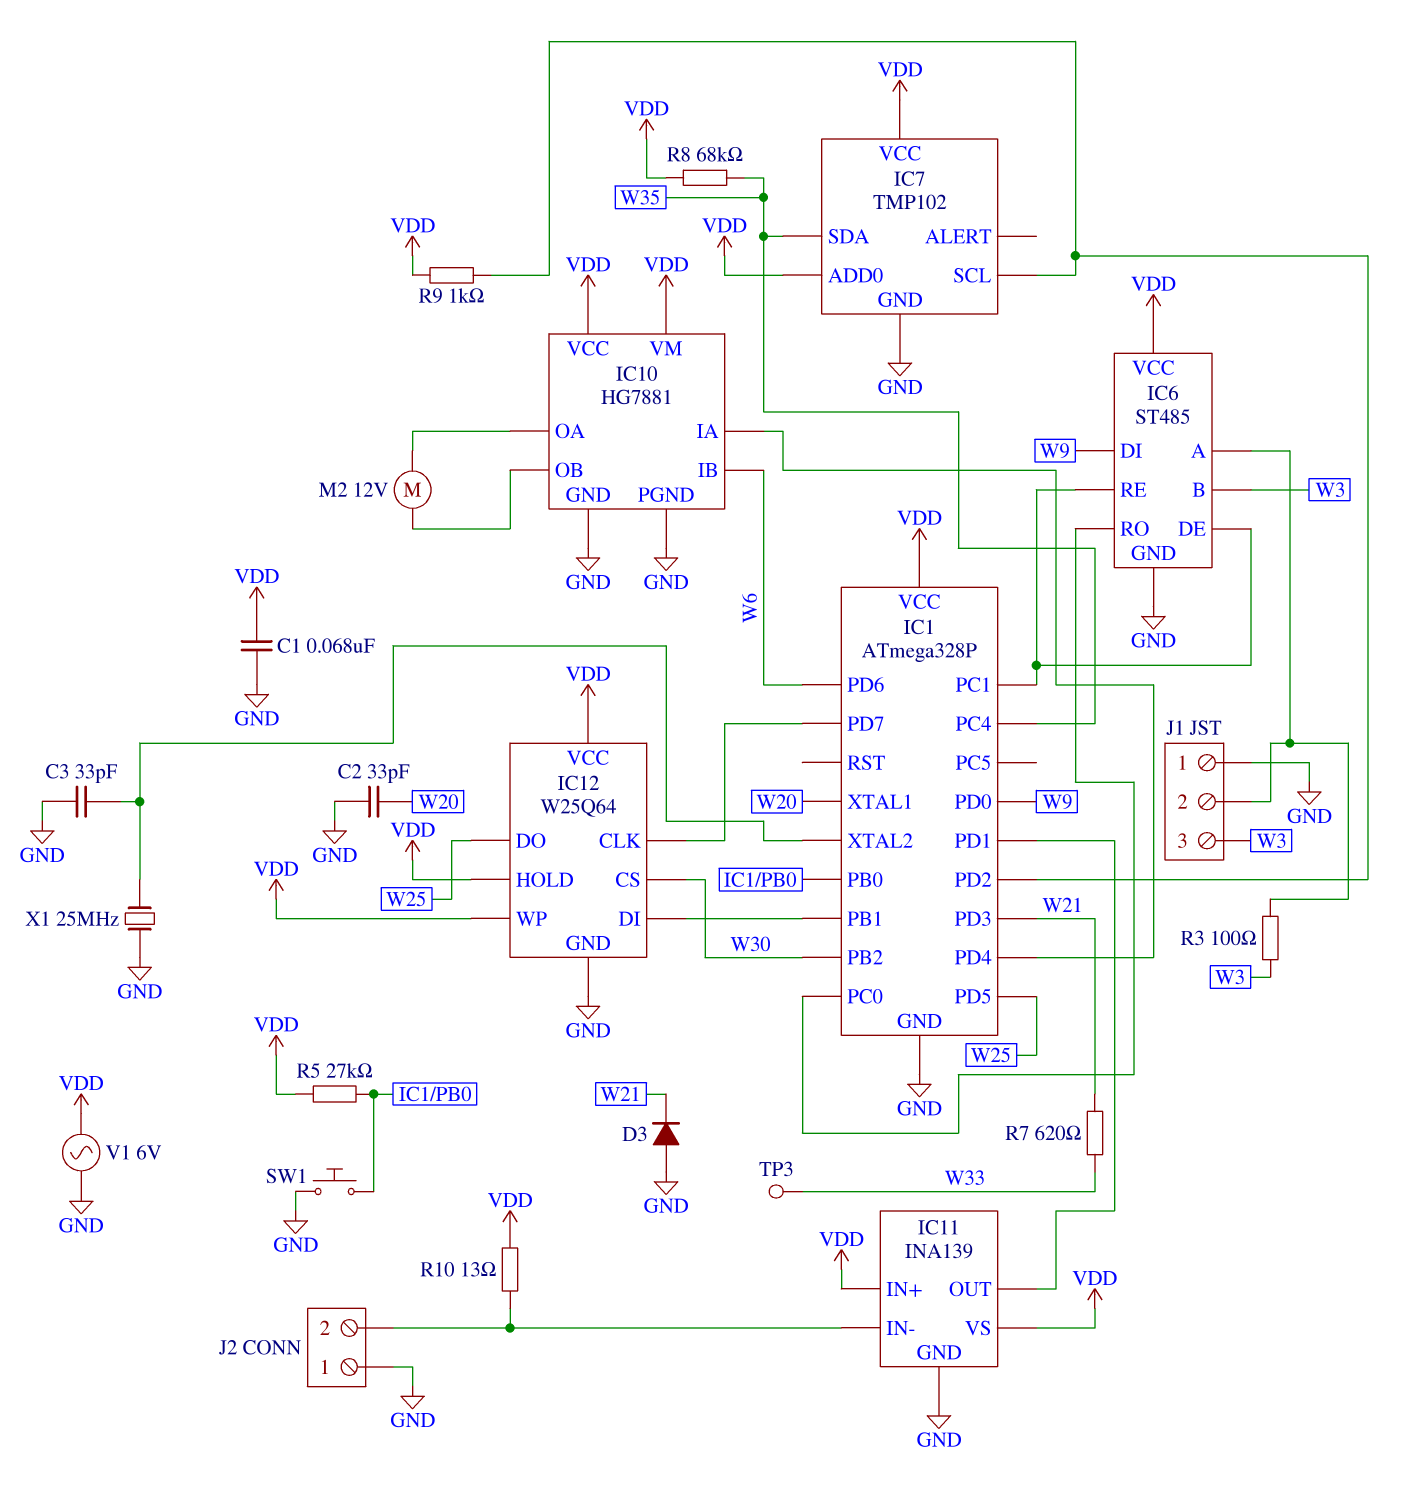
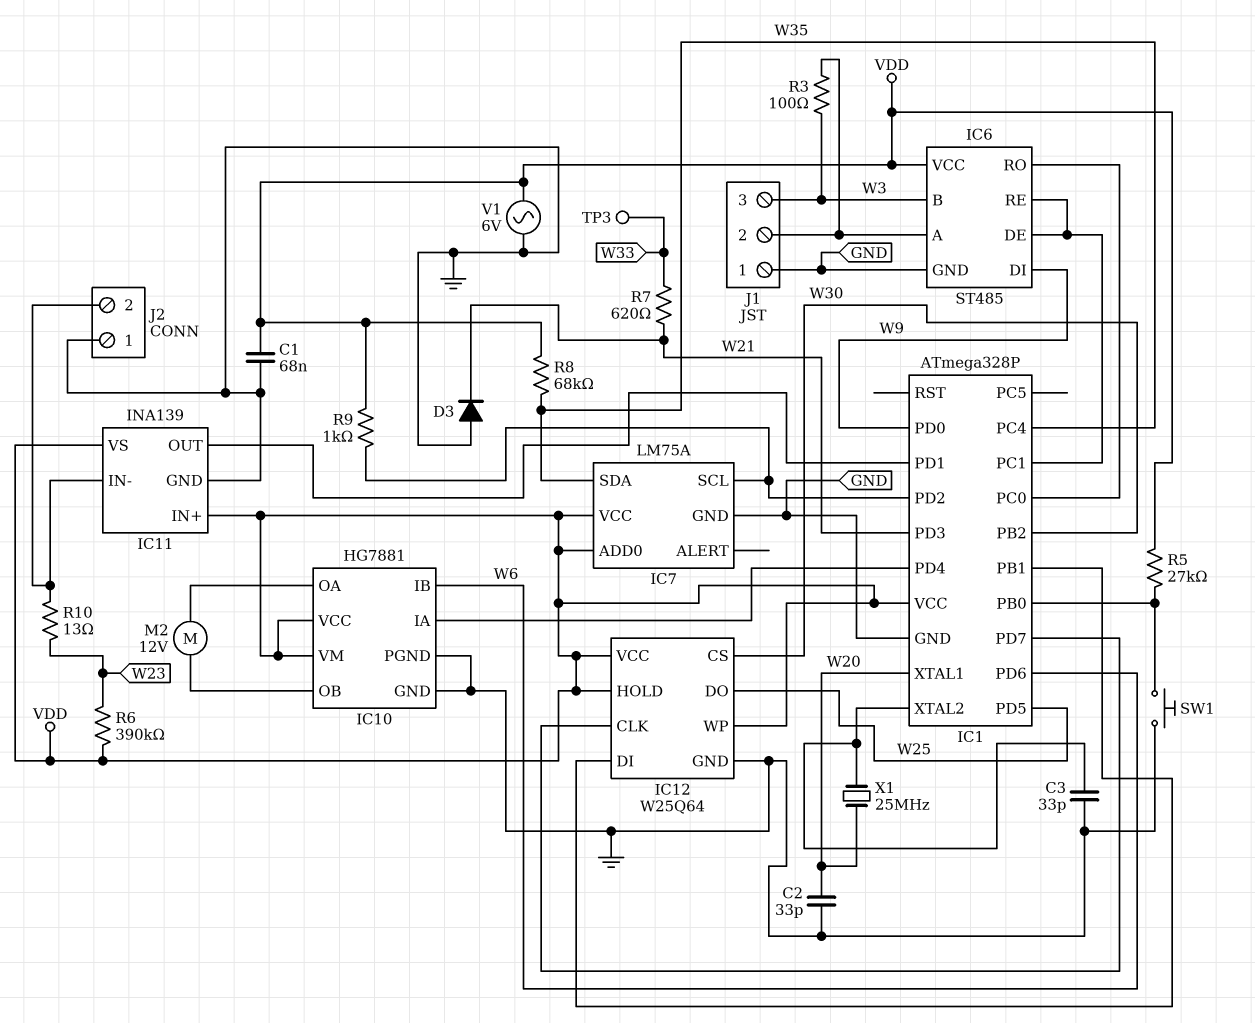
IC7: TMP102 -> LM75A
R6: none -> 390k (VDD, W23)
R10: 13 (IC11/IN-, VDD) -> 13 (IC11/IN-, W23)
X1: 25MHz (GND, IC1/XTAL2) -> 25MHz (IC1/XTAL2, W20)

